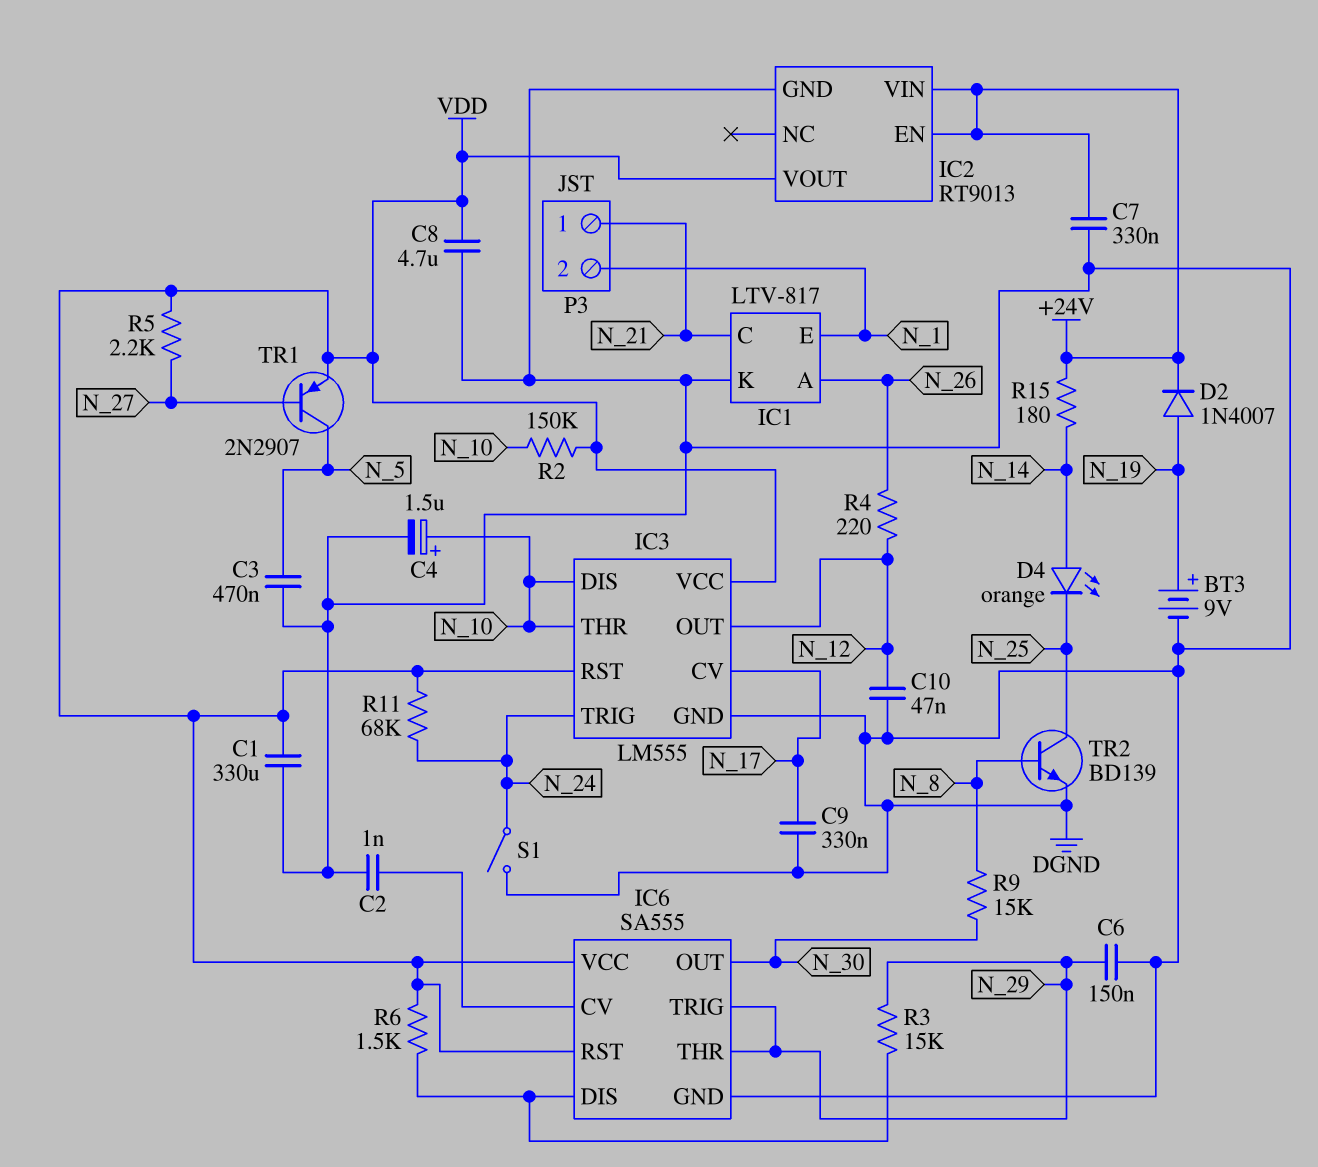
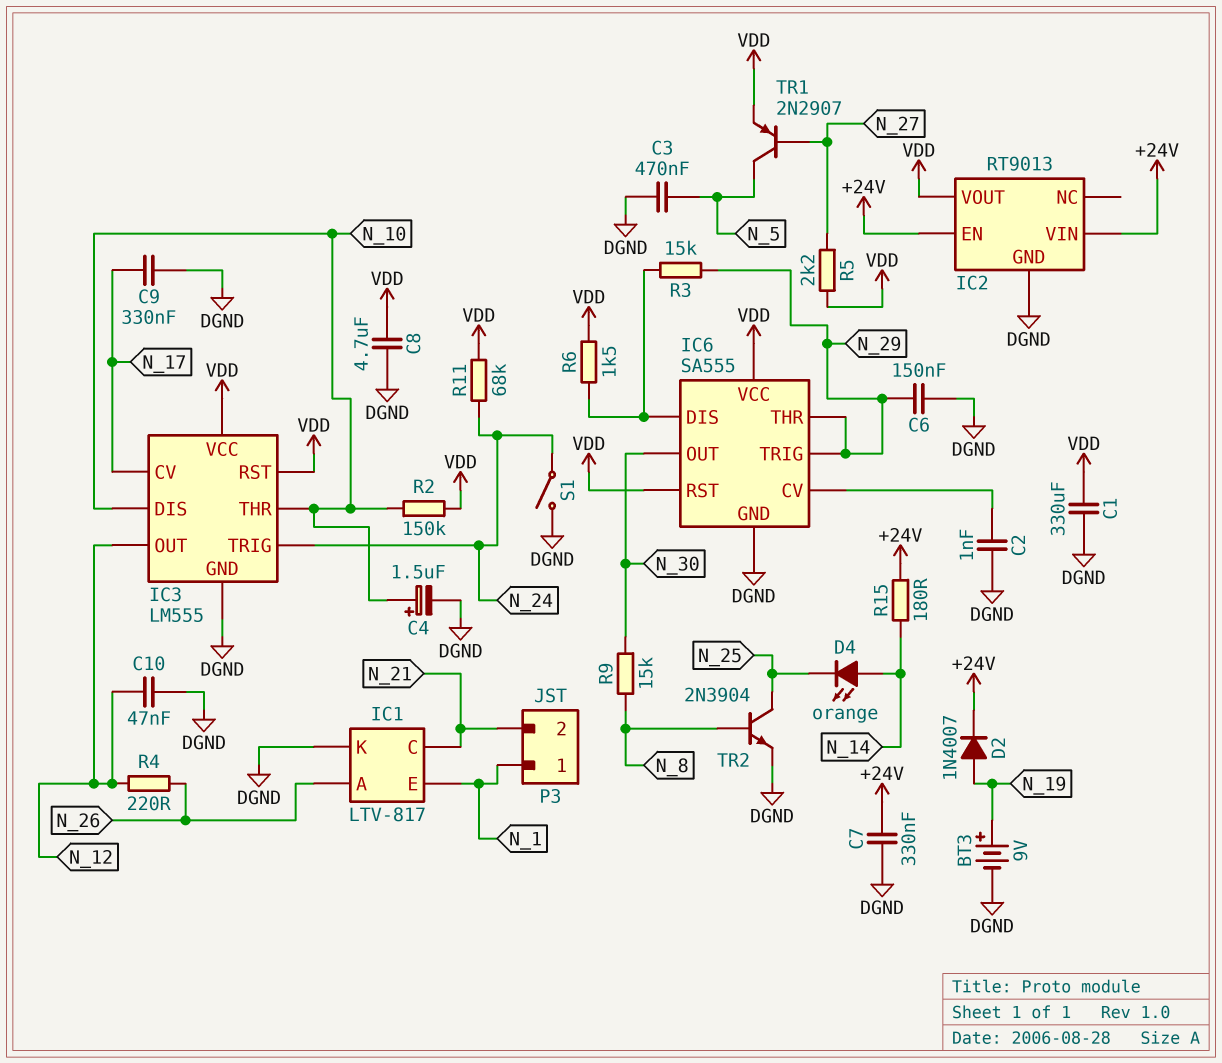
P3 pin 1: N_21 -> N_1
P3 pin 2: N_1 -> N_21
TR2: NPN BD139 (B N_8, C N_25, E DGND) -> NPN 2N3904 (B N_8, C N_25, E DGND)

